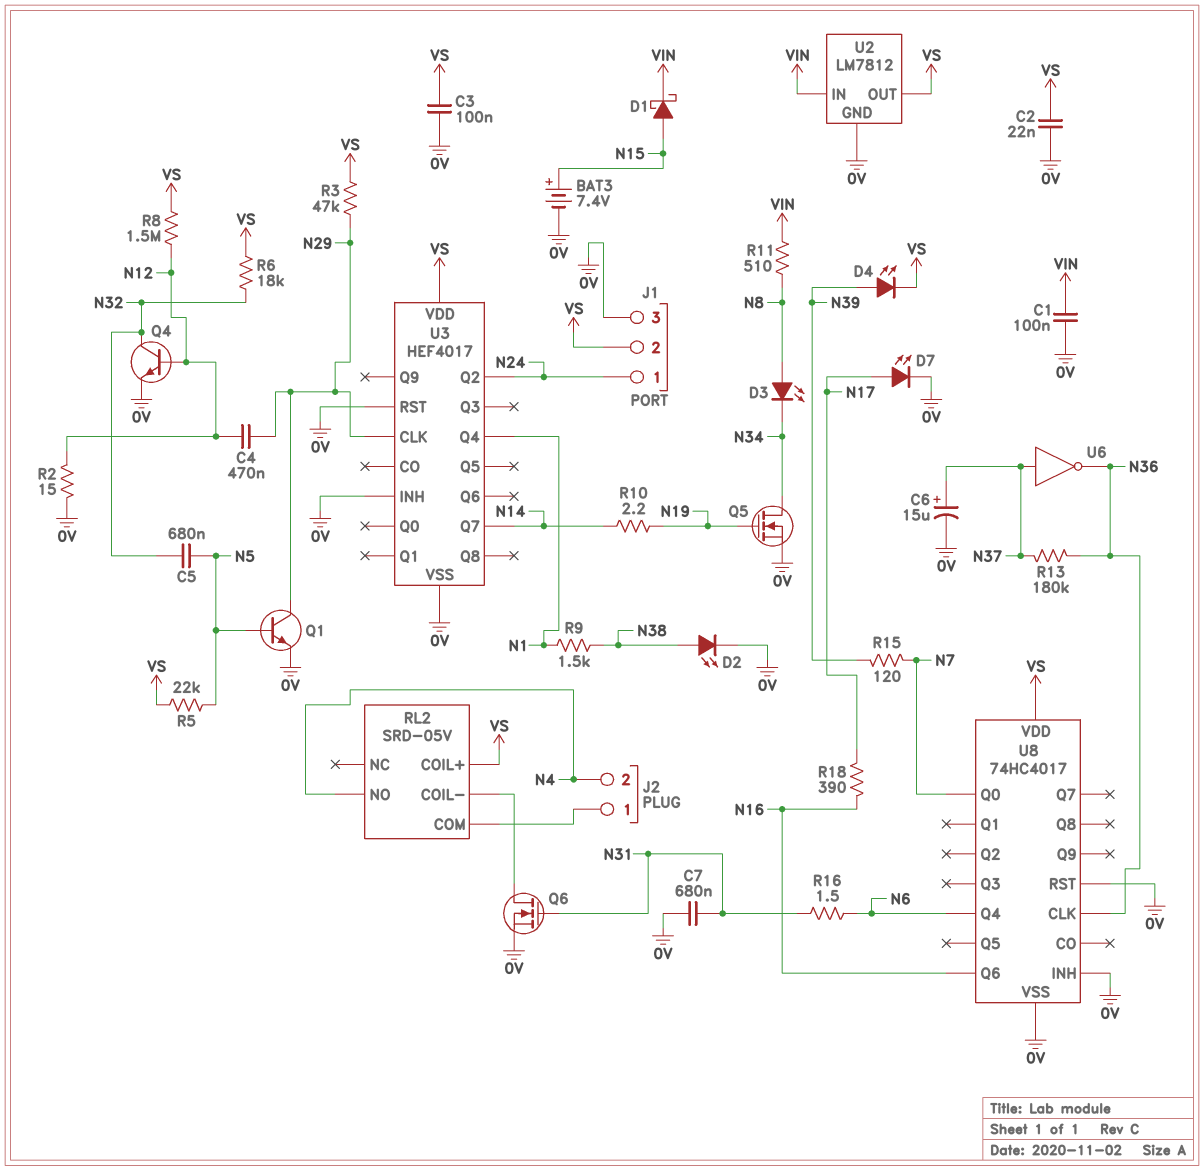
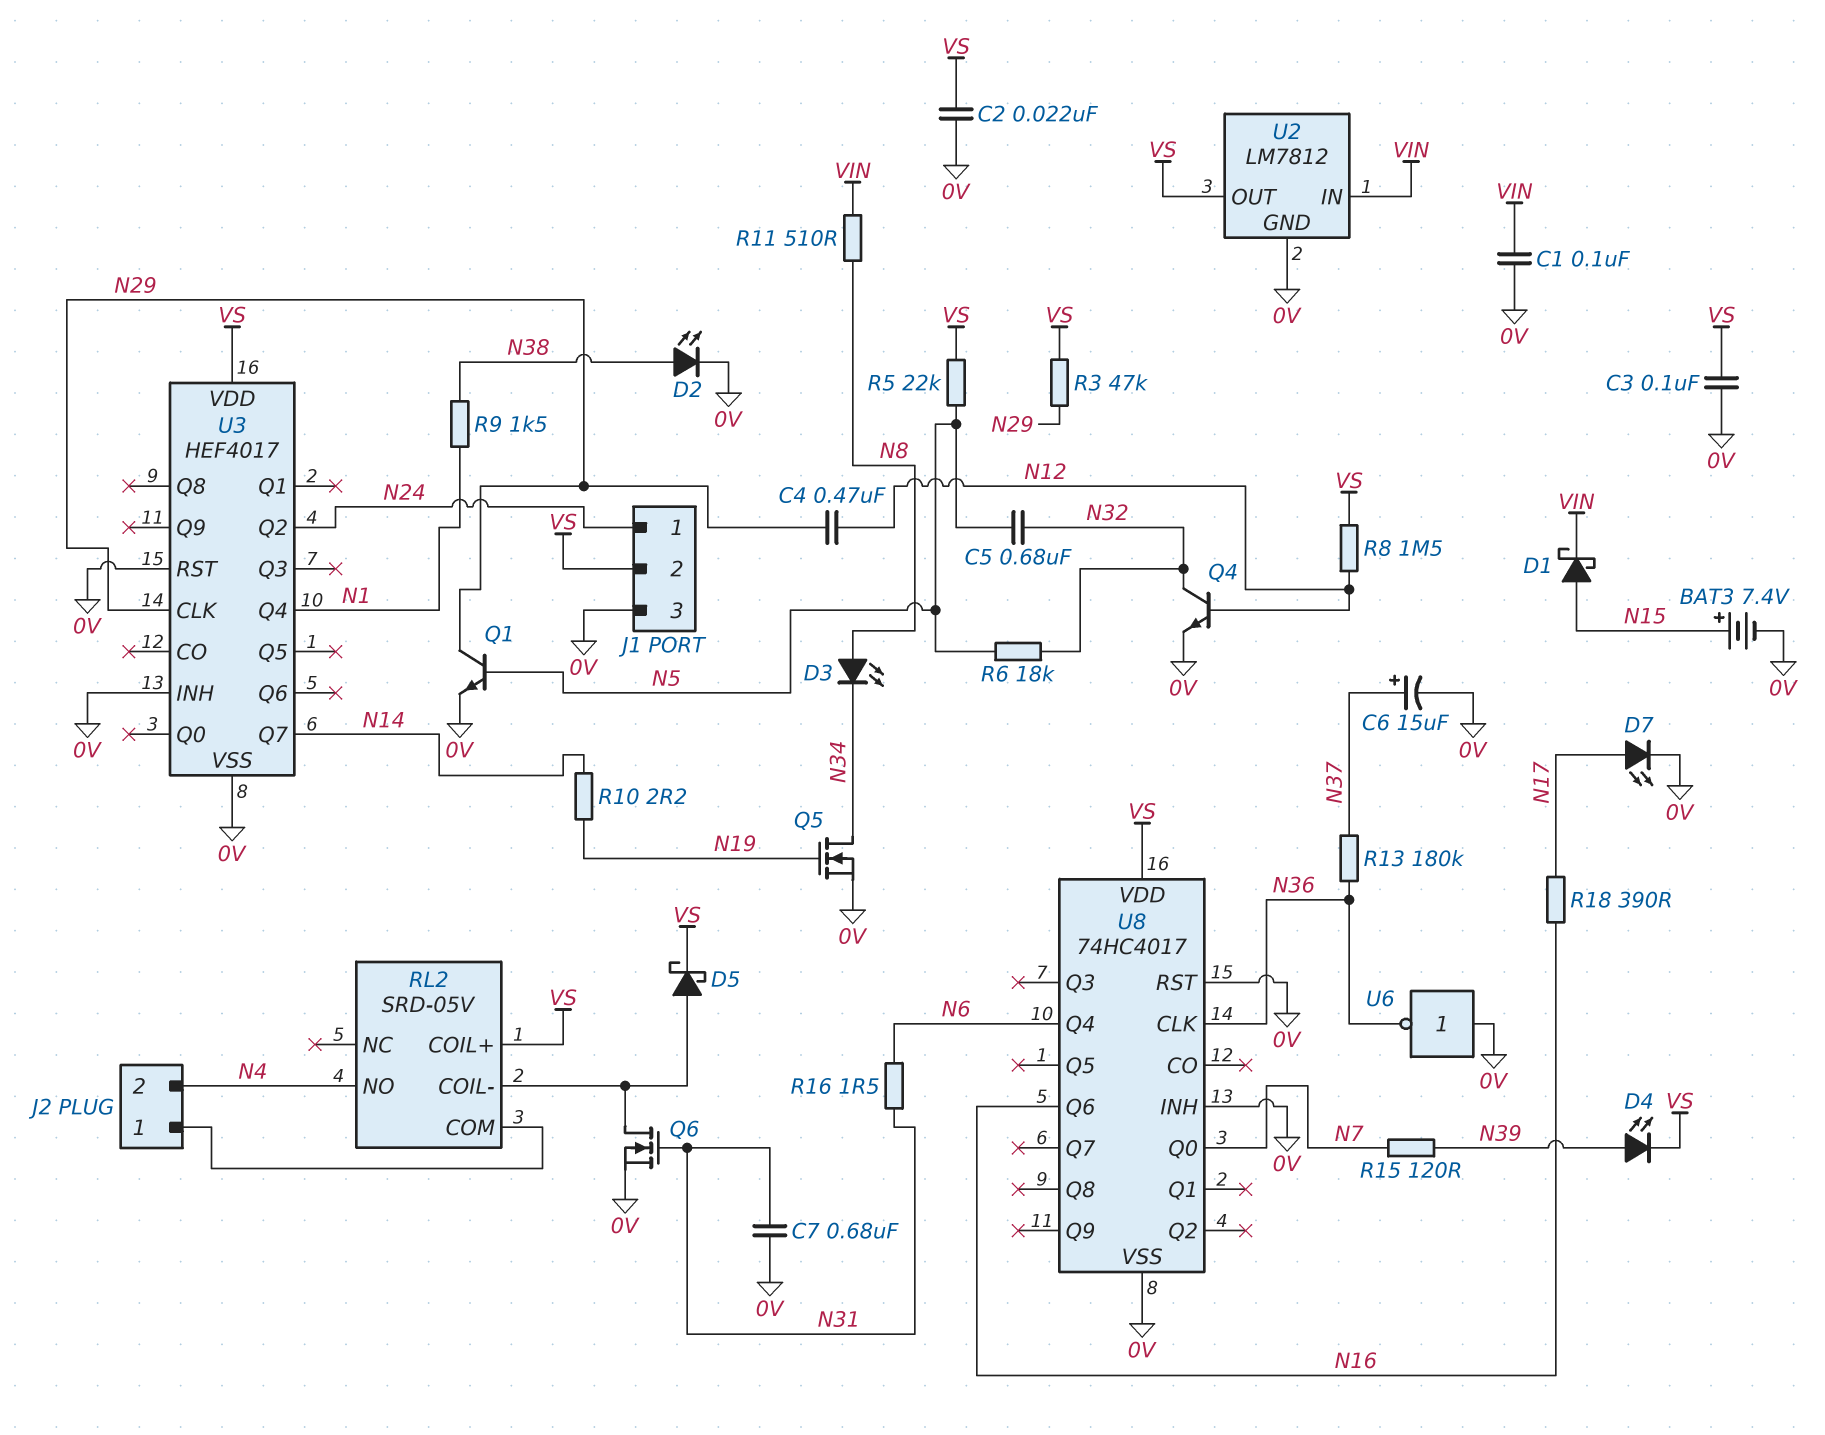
D5: none -> schottky (A RL2/COIL-, K VS)
R2: 15 (0V, N12) -> none
R6: 18k (N32, VS) -> 18k (N5, N32)
U6: NOT (in N37, out N36) -> NOT (in 0V, out N36)

